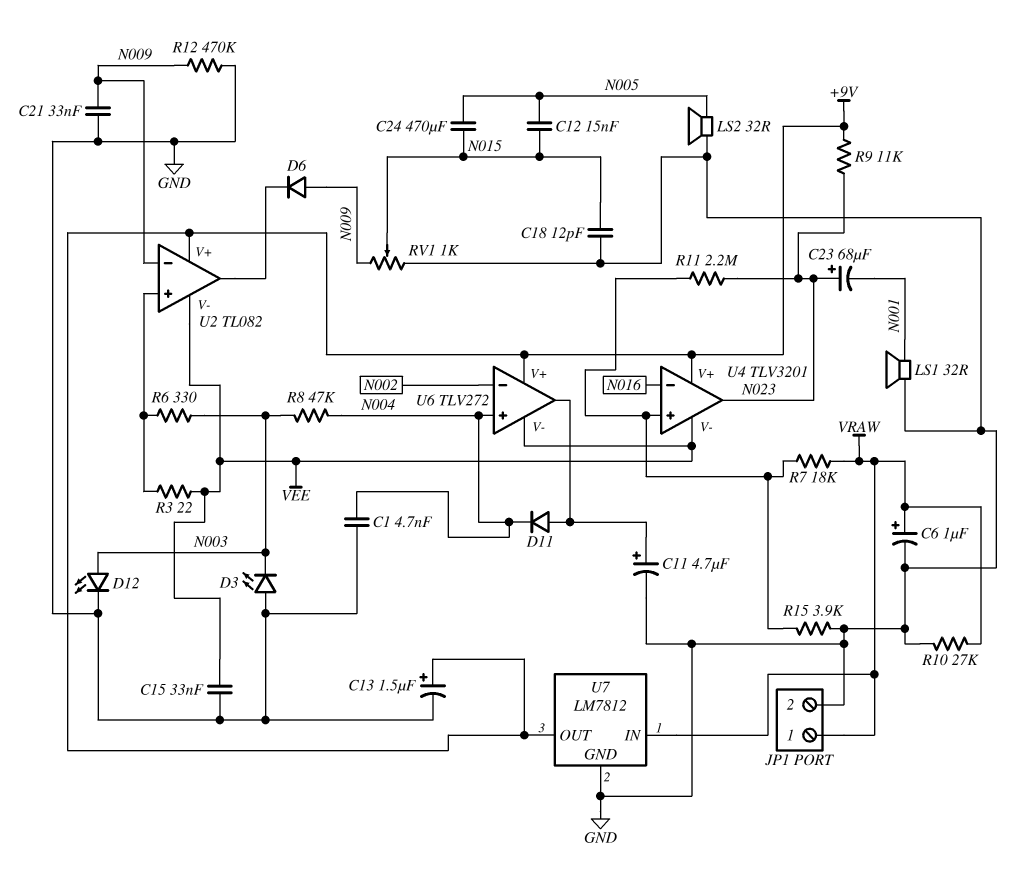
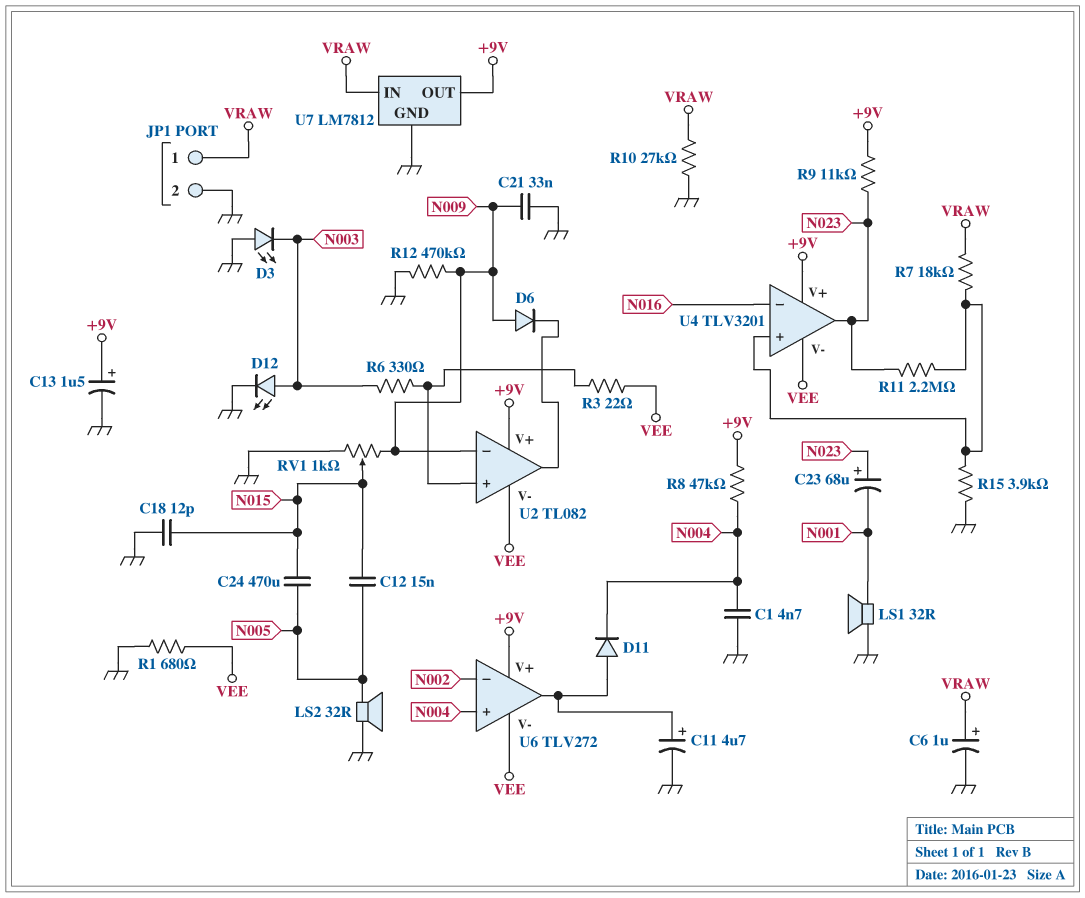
C15: 33nF (GND, VEE) -> none
R1: none -> 680 (GND, VEE)
R8: 47k (N003, N004) -> 47k (+9V, N004)

